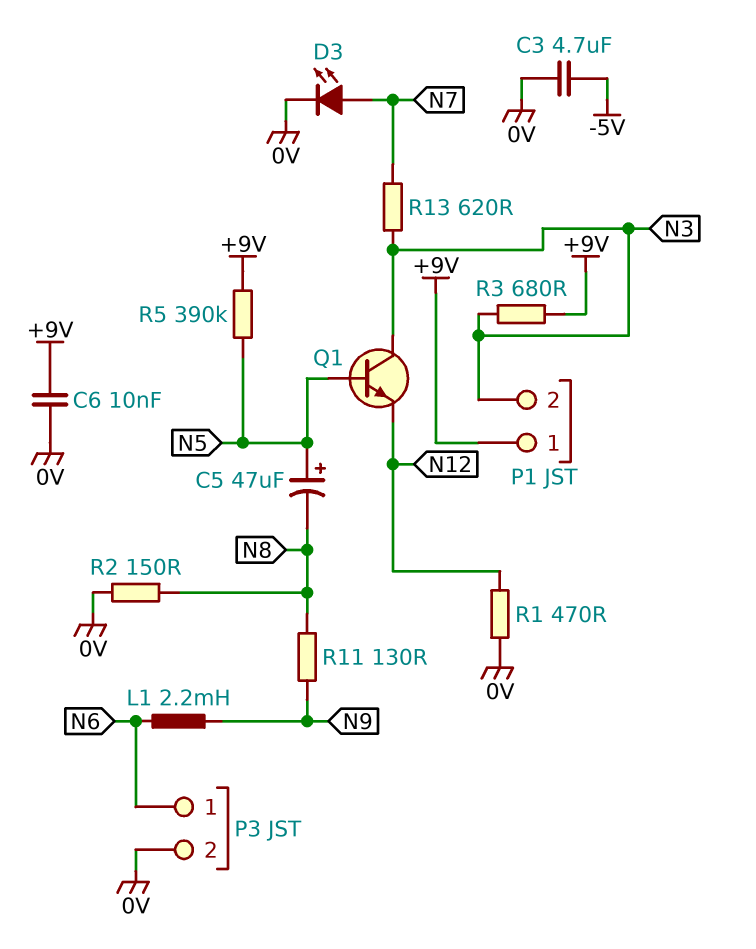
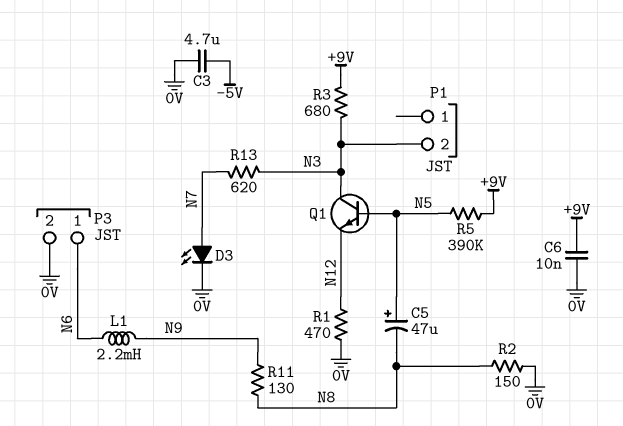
P1 pin 1: +9V -> none

